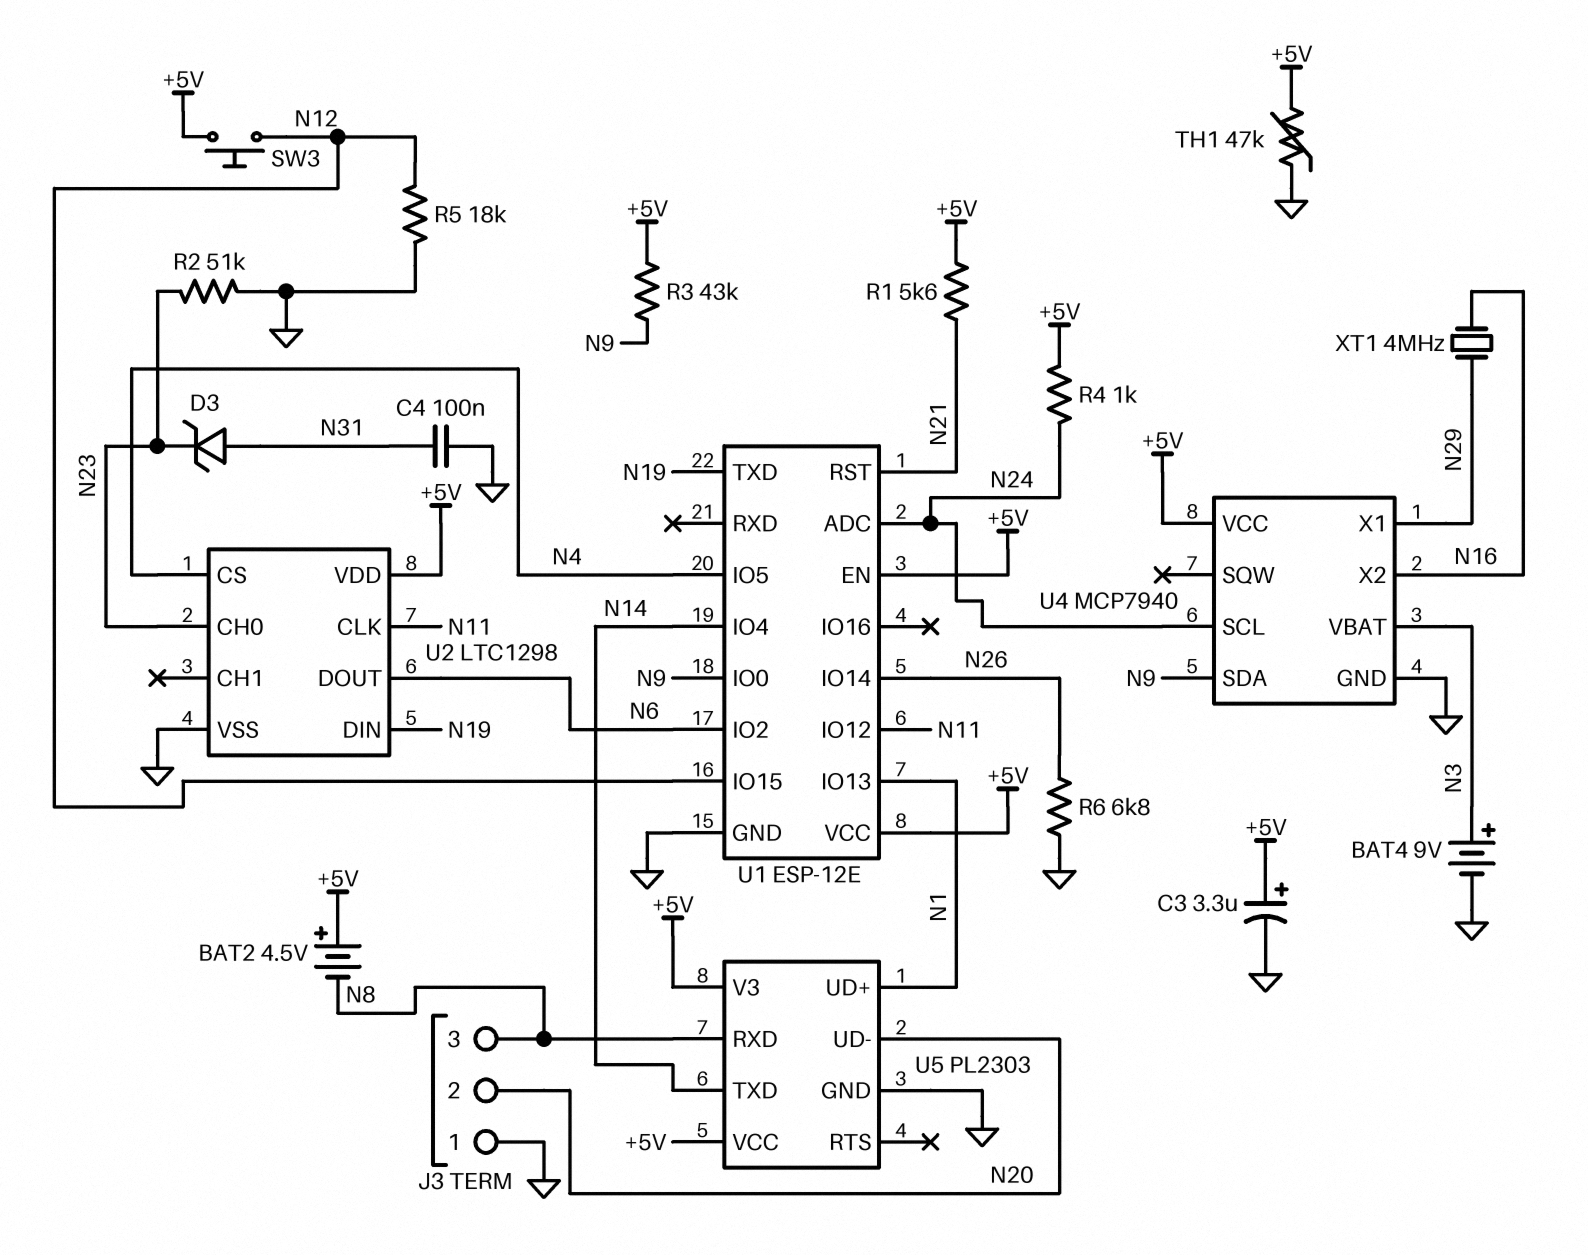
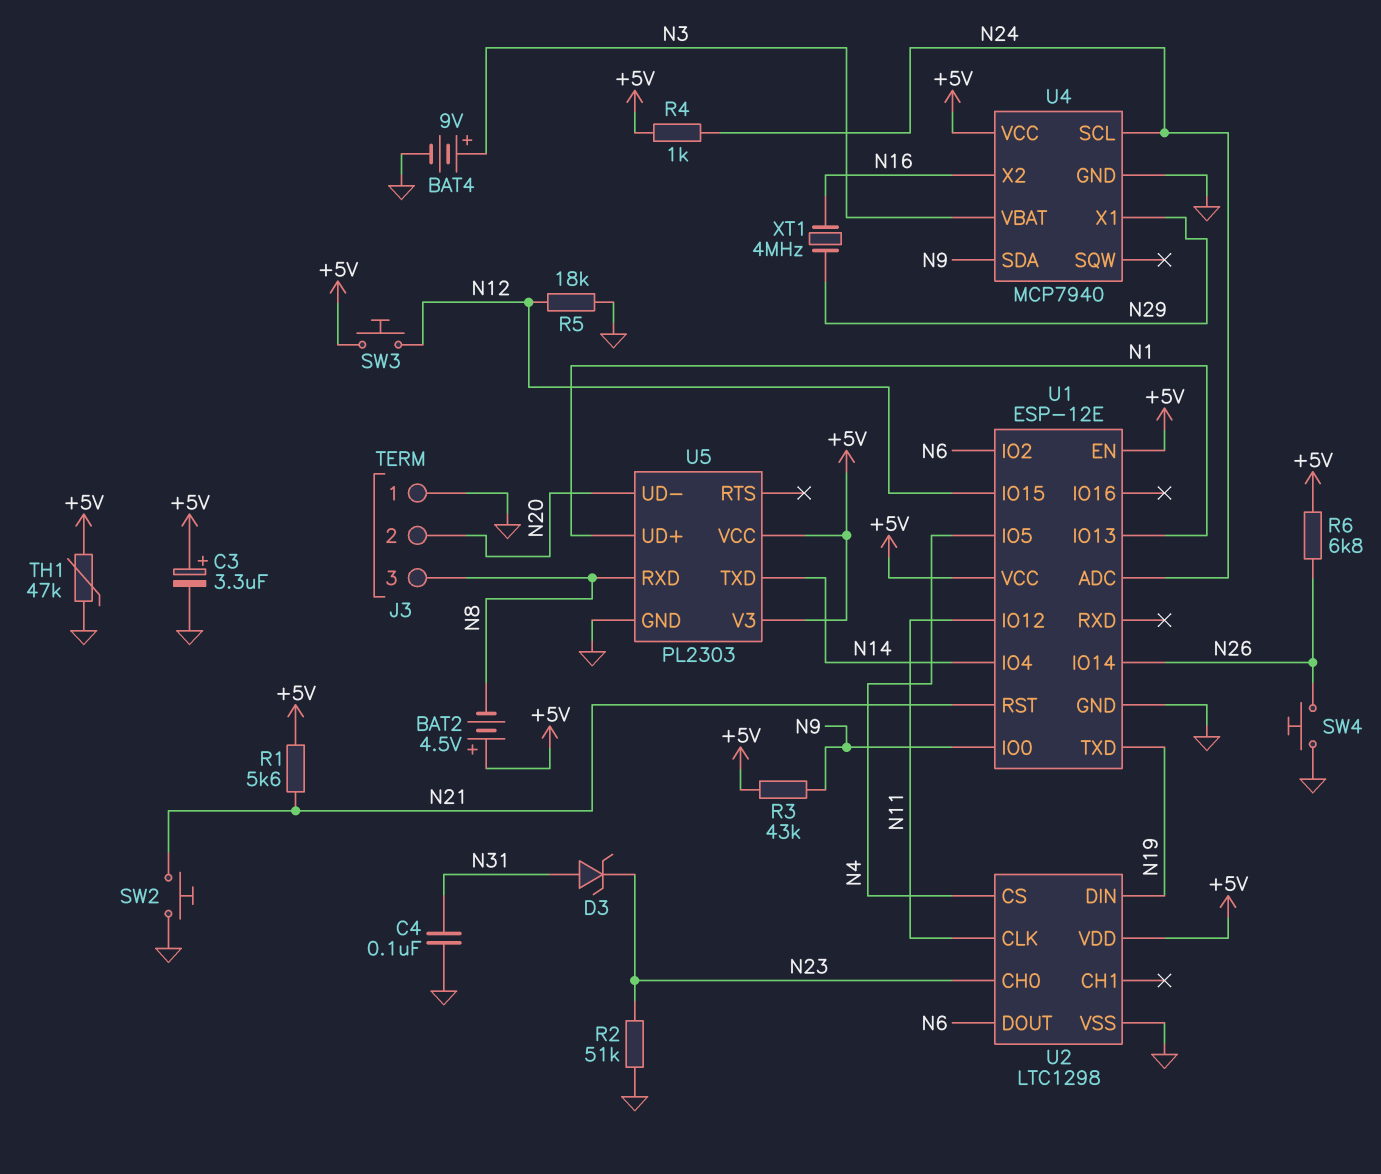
R6: 6.8k (GND, N26) -> 6.8k (+5V, N26)
SW2: none -> button (GND, N21)
SW4: none -> button (GND, N26)

